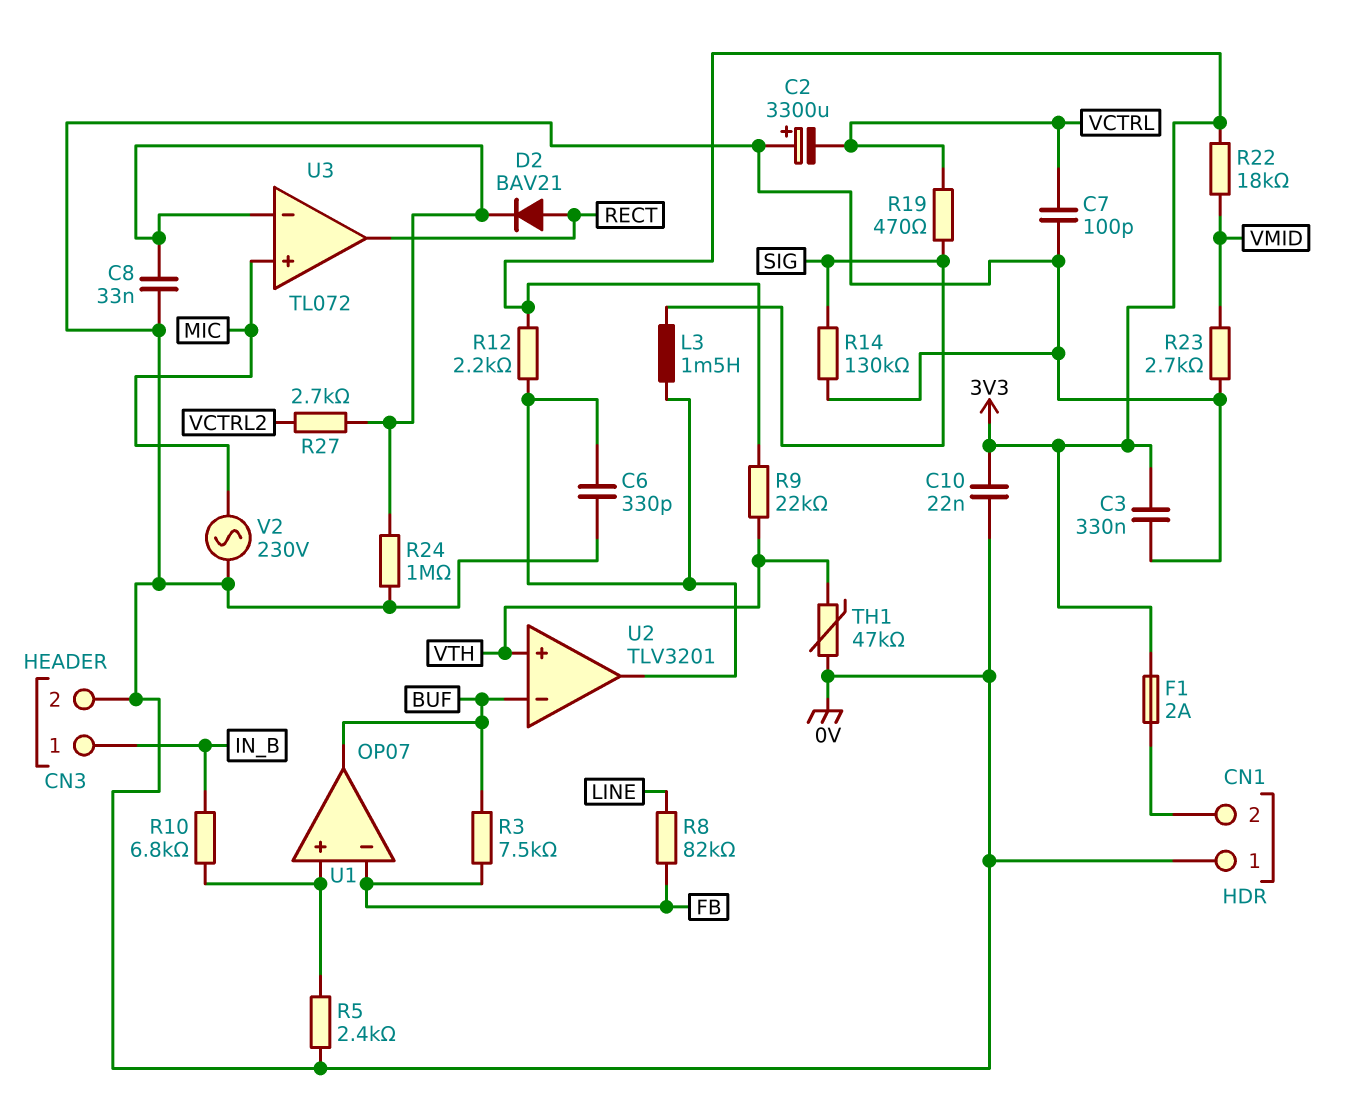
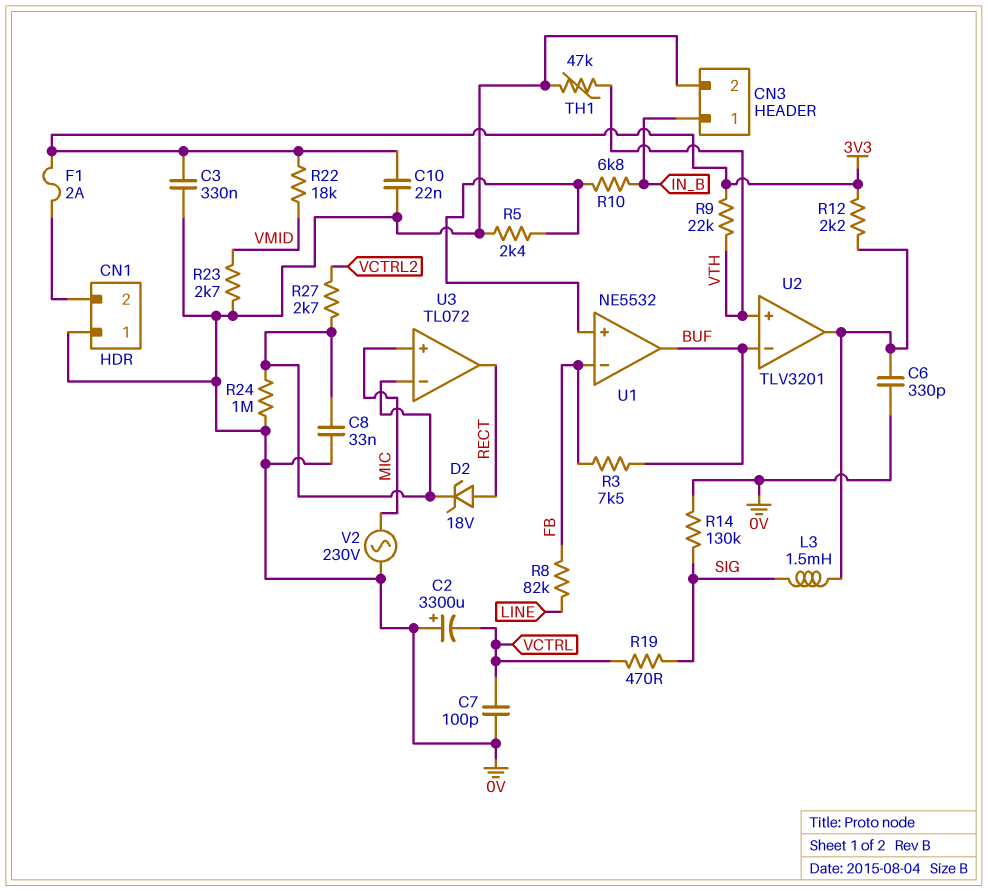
D2: diode BAV21 (A RECT, K U3/in-) -> zener 18V (A RECT, K U3/in-)
U1: OP07 -> NE5532

